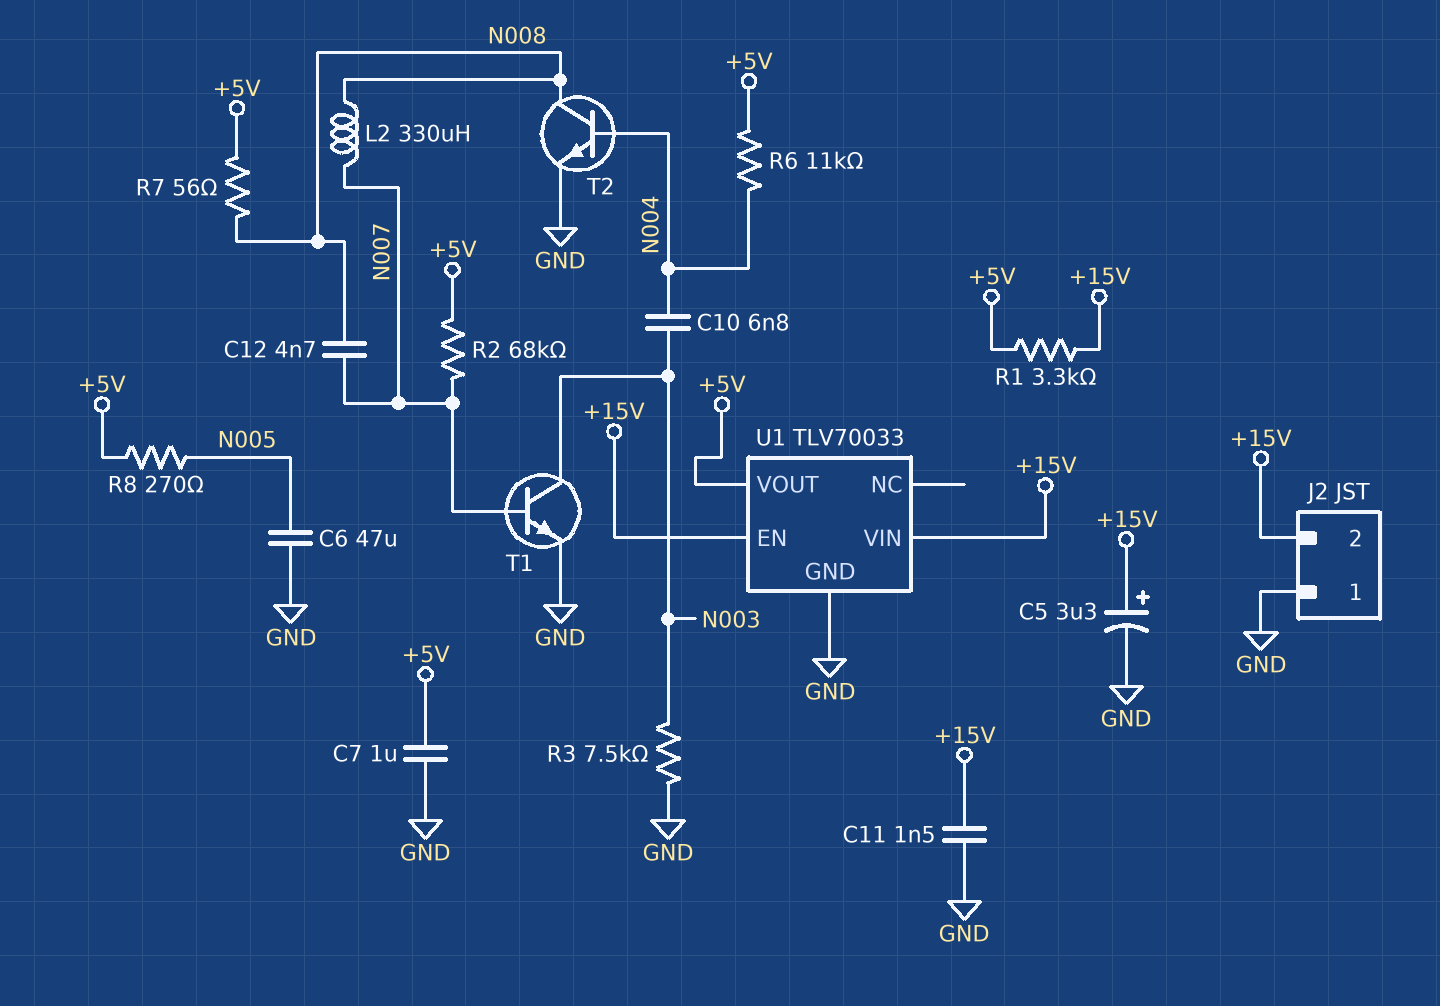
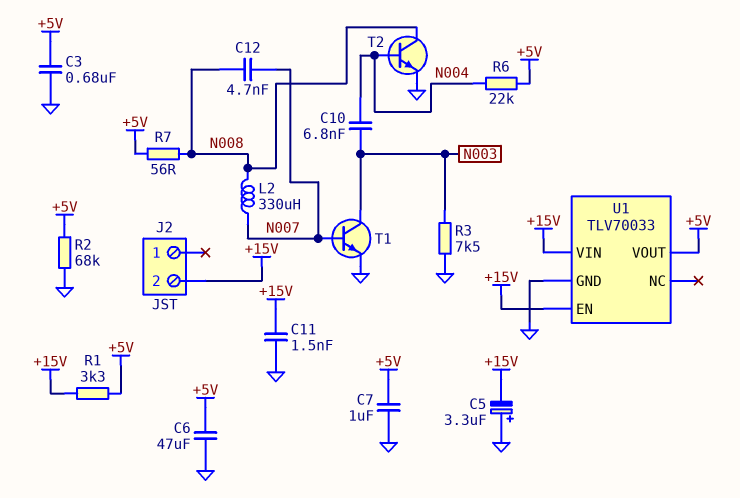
C3: none -> 680nF (+5V, GND)
C5: 3.3uF (plus +15V, minus GND) -> 3.3uF (plus GND, minus +15V)
C6: 47uF (GND, N005) -> 47uF (+5V, GND)
J2 pin 1: GND -> none
R2: 68k (+5V, N007) -> 68k (+5V, GND)
R6: 11k (+5V, N004) -> 22k (+5V, N004)
R8: 270 (+5V, N005) -> none

